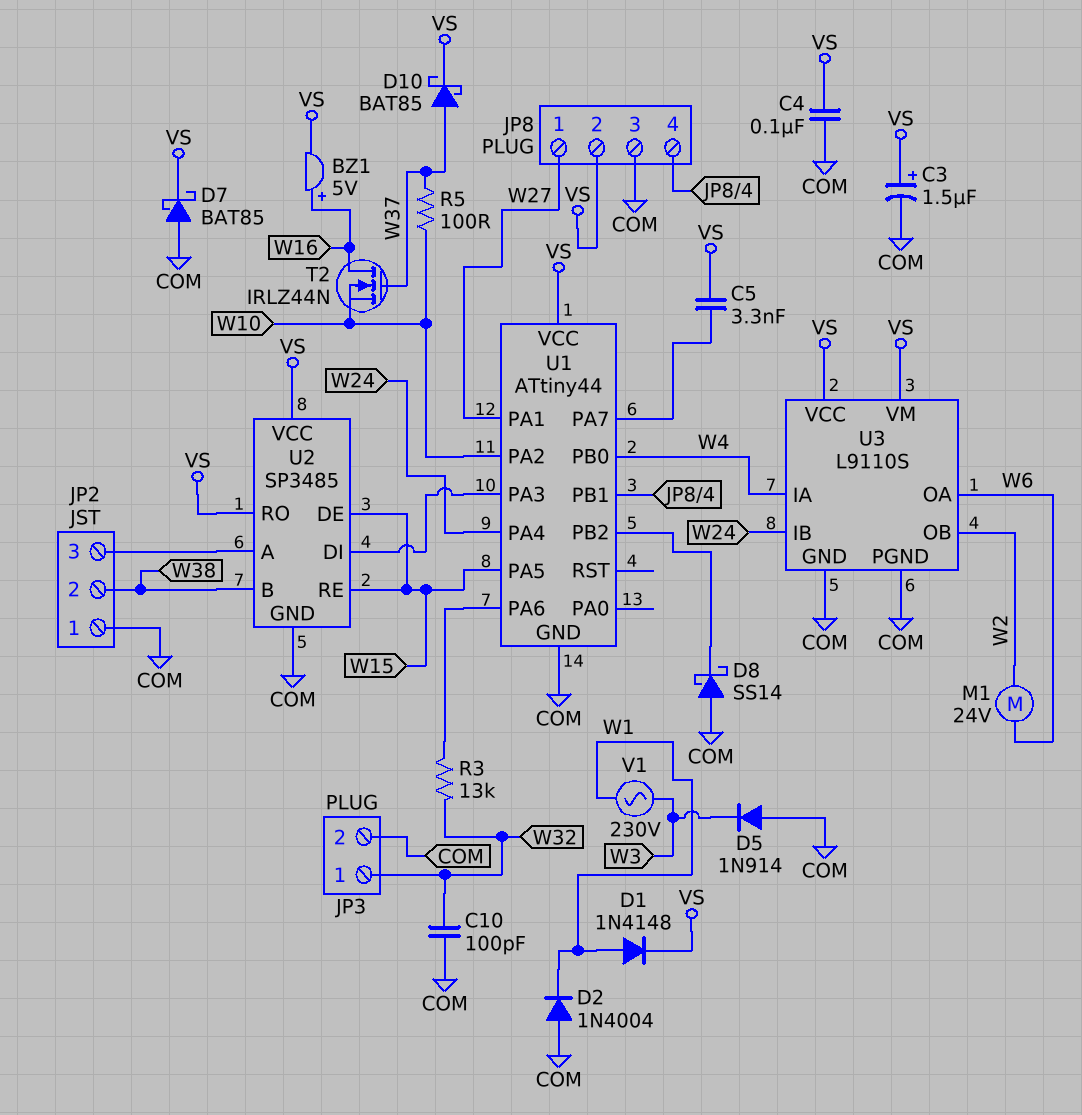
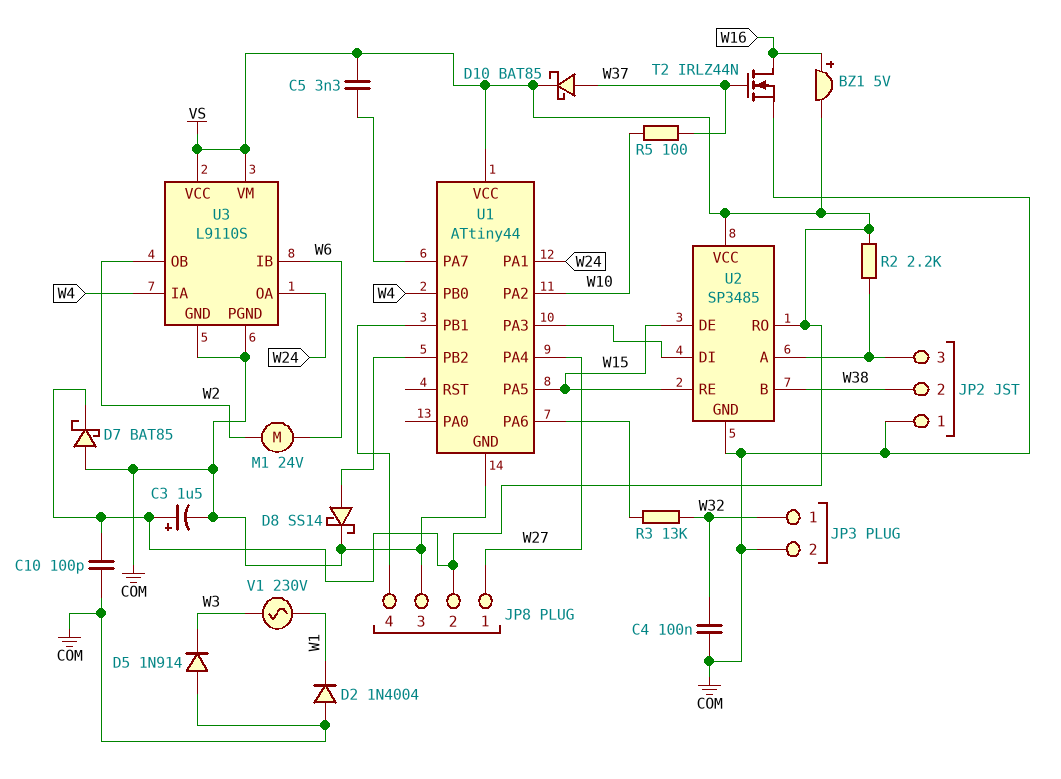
C4: 100nF (COM, VS) -> 100nF (COM, W32)
C10: 100pF (COM, W32) -> 100pF (COM, VS)
D1: diode 1N4148 (A W1, K VS) -> none
D8: schottky SS14 (A COM, K U1/PB2) -> schottky SS14 (A U1/PB2, K COM)
R2: none -> 2.2k (JP2/3, VS)
T2: NMOS IRLZ44N (G W37, D W16, S W10) -> NMOS IRLZ44N (G W37, D W16, S COM)
U1 pin PA1: W27 -> W24
U1 pin PA4: W24 -> W27
U3 pin IB: W24 -> W6
U3 pin OA: W6 -> W24

